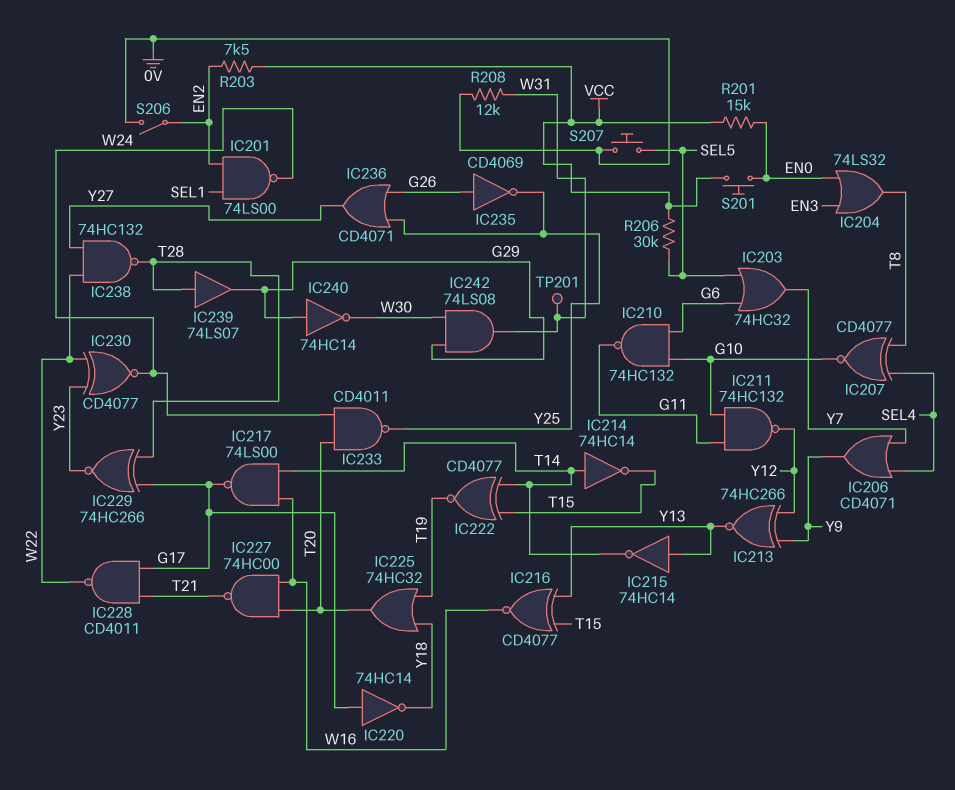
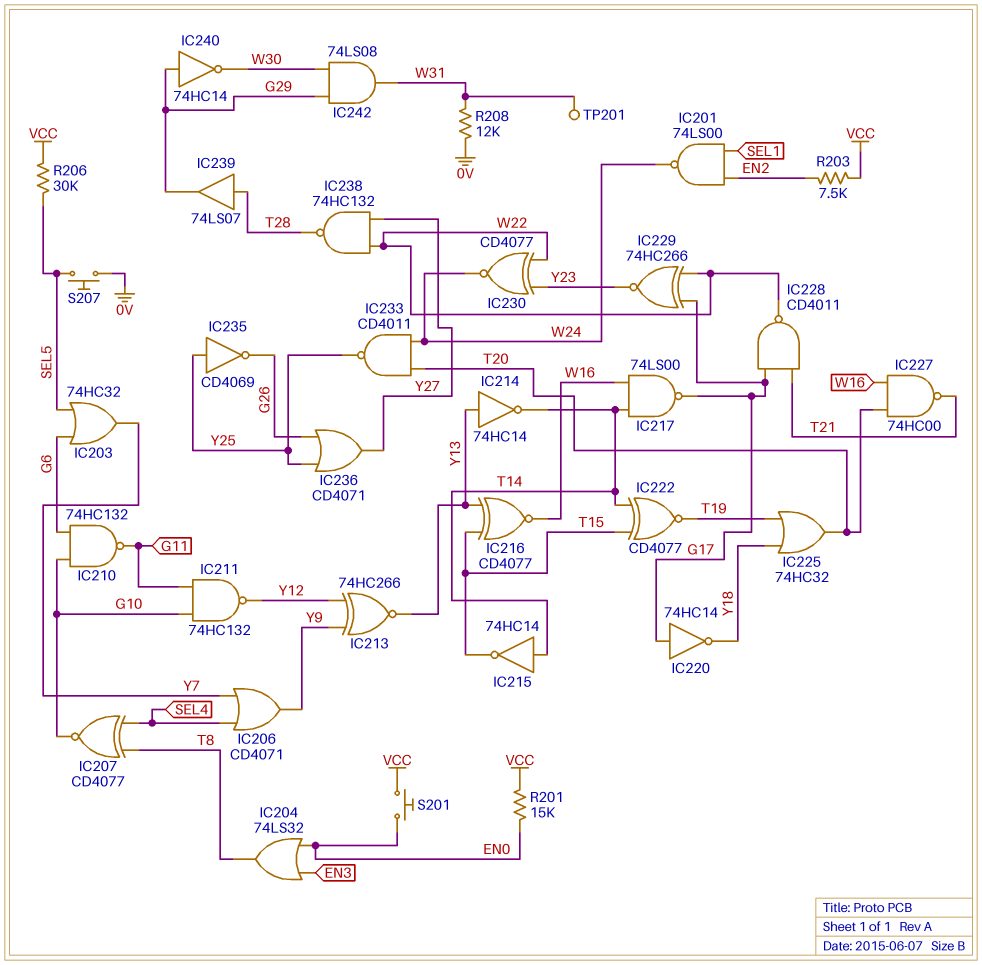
IC214: NOT 74HC14 (in T14, out T15) -> NOT 74HC14 (in Y13, out T14)
IC215: NOT 74HC14 (in Y13, out T14) -> NOT 74HC14 (in T14, out T15)
IC229: XNOR 74HC266 (in G17, in T28, out Y23) -> XNOR 74HC266 (in G17, in W22, out Y23)
IC235: NOT CD4069 (in G26, out Y25) -> NOT CD4069 (in Y25, out G26)
S206: switch (0V, EN2) -> none

